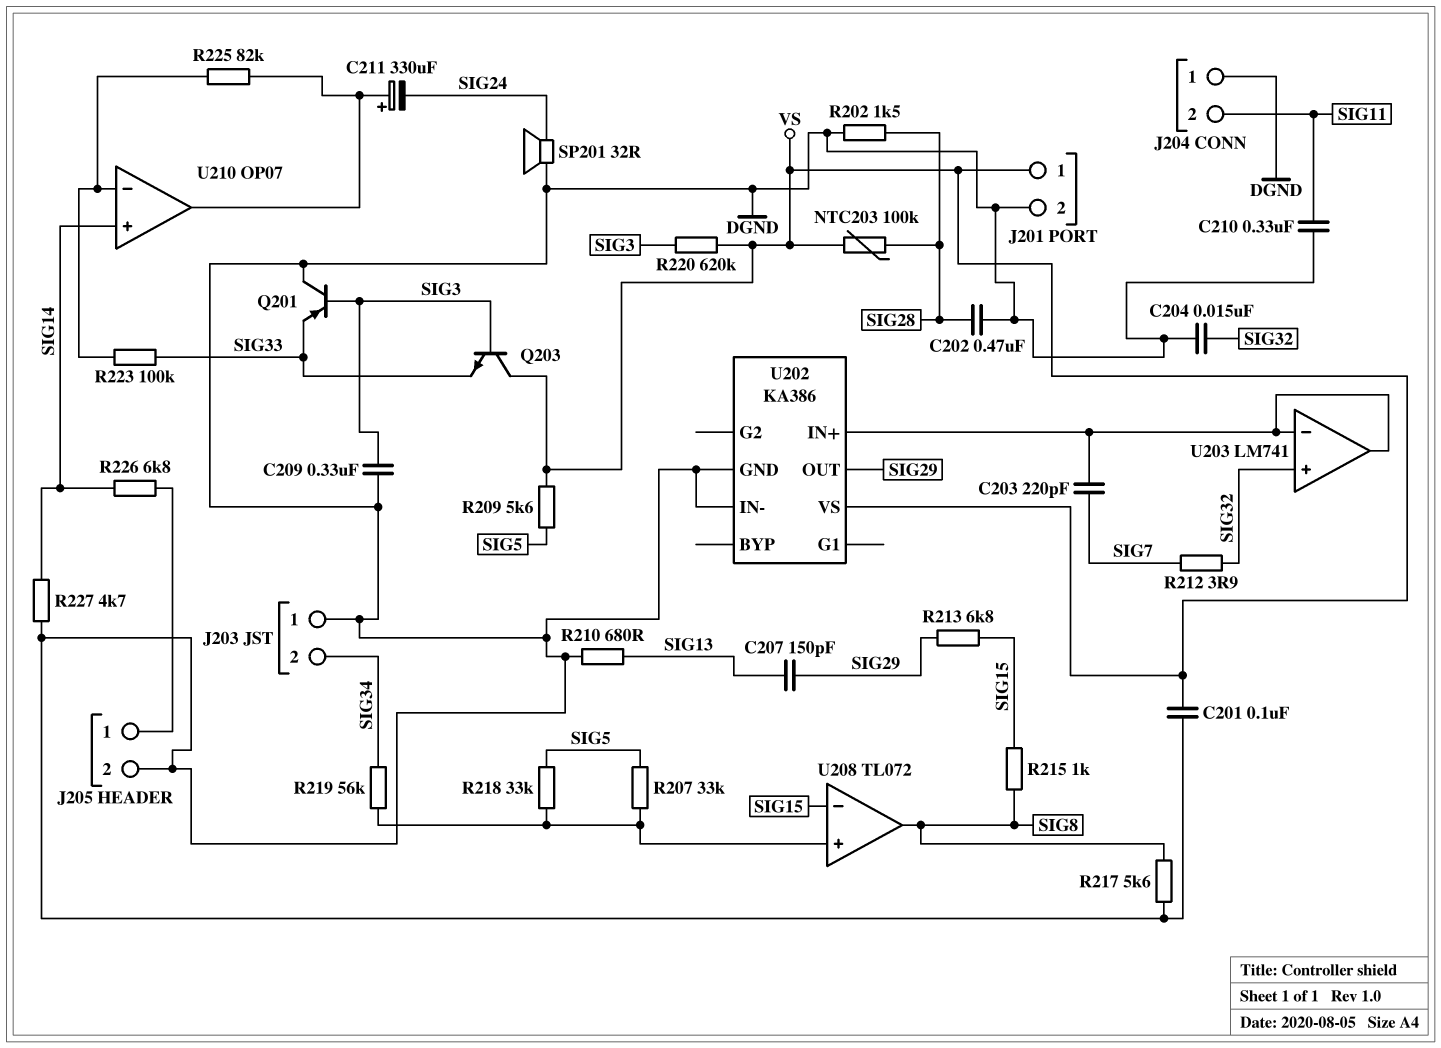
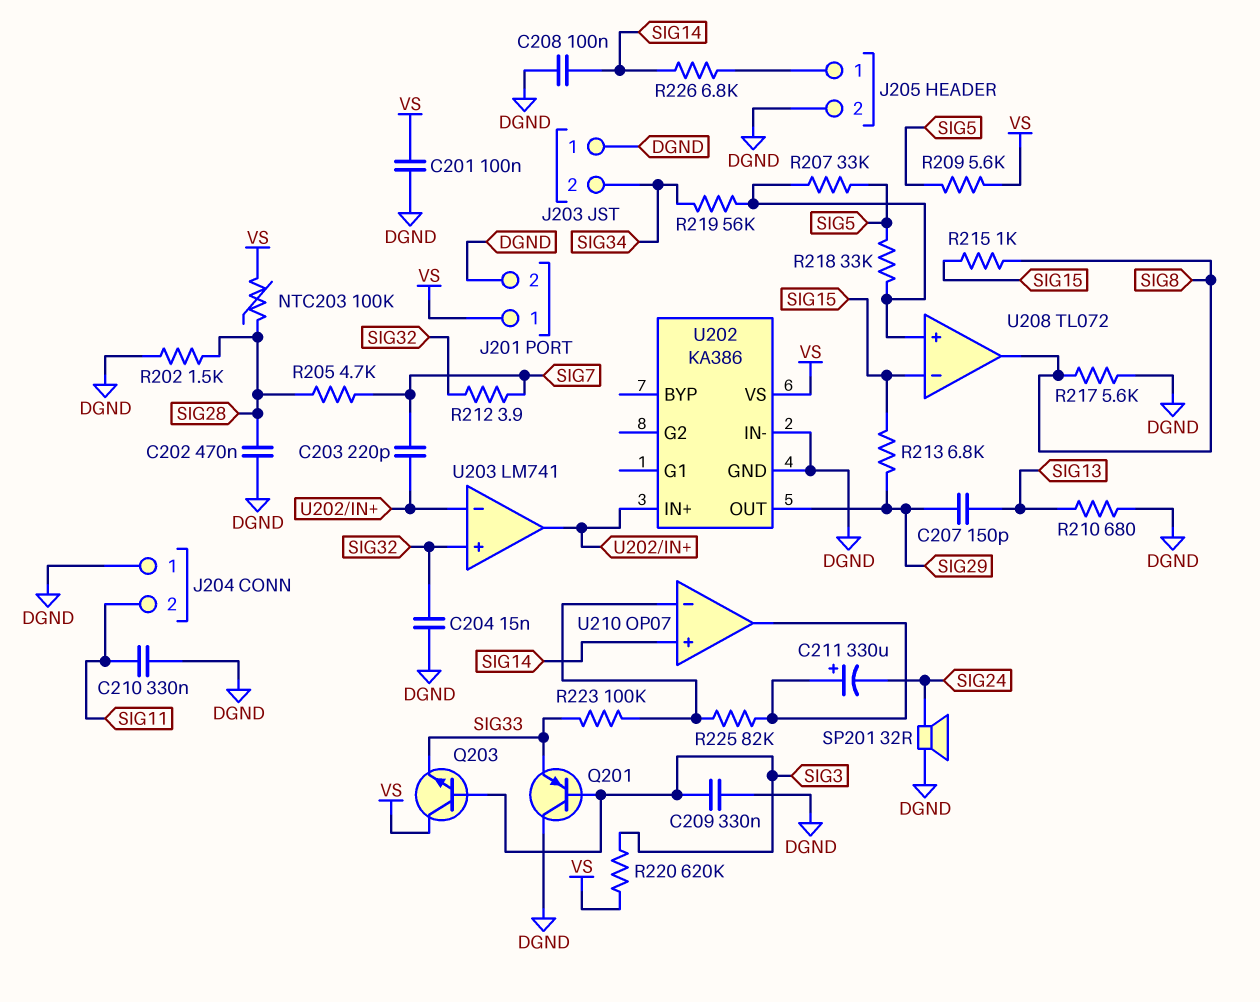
C208: none -> 100nF (DGND, SIG14)
R205: none -> 4.7k (SIG7, SIG28)
R227: 4.7k (DGND, SIG14) -> none

